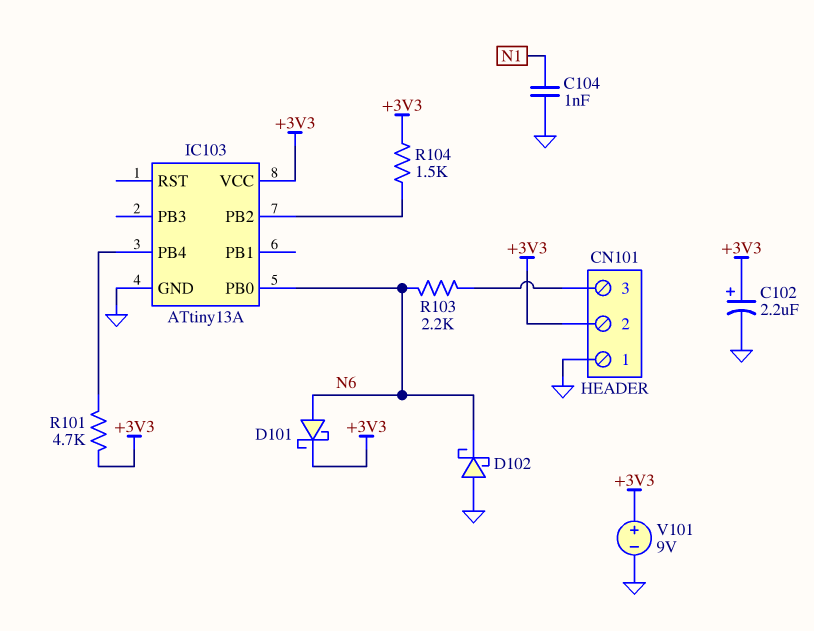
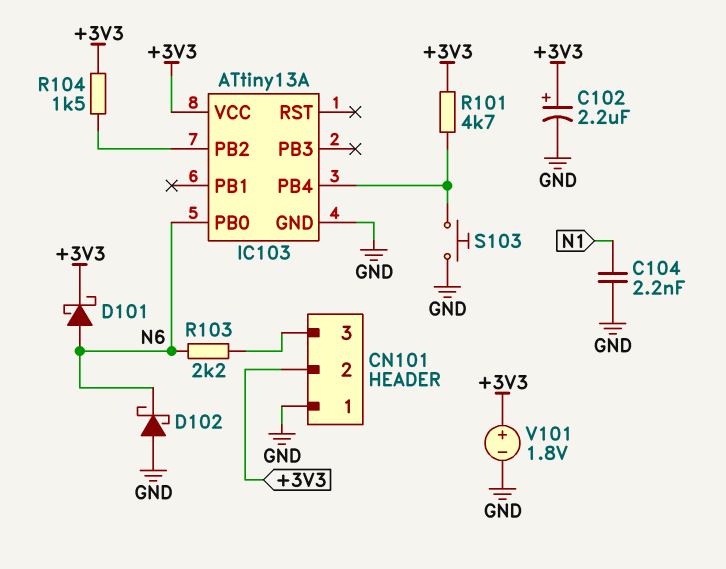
C104: 1nF (GND, N1) -> 2.2nF (GND, N1)
S103: none -> button (GND, IC103/PB4)
V101: 9V (plus +3V3, minus GND) -> 1.8V (plus +3V3, minus GND)

